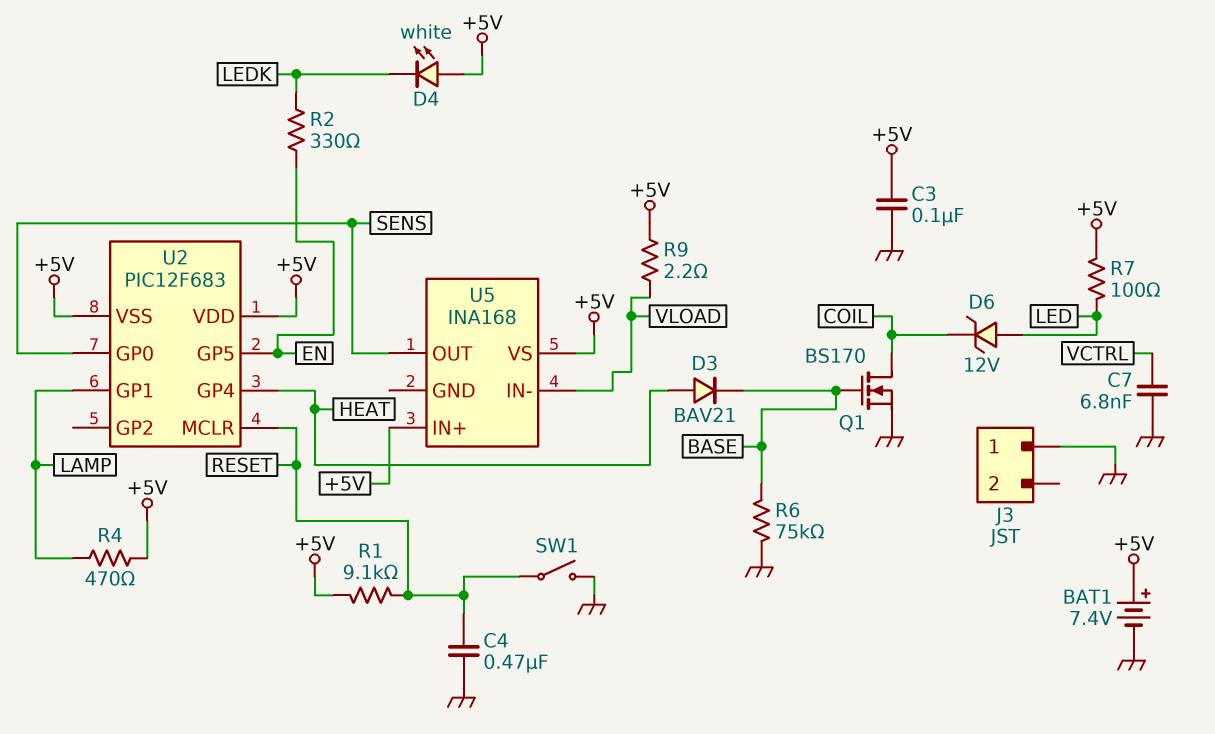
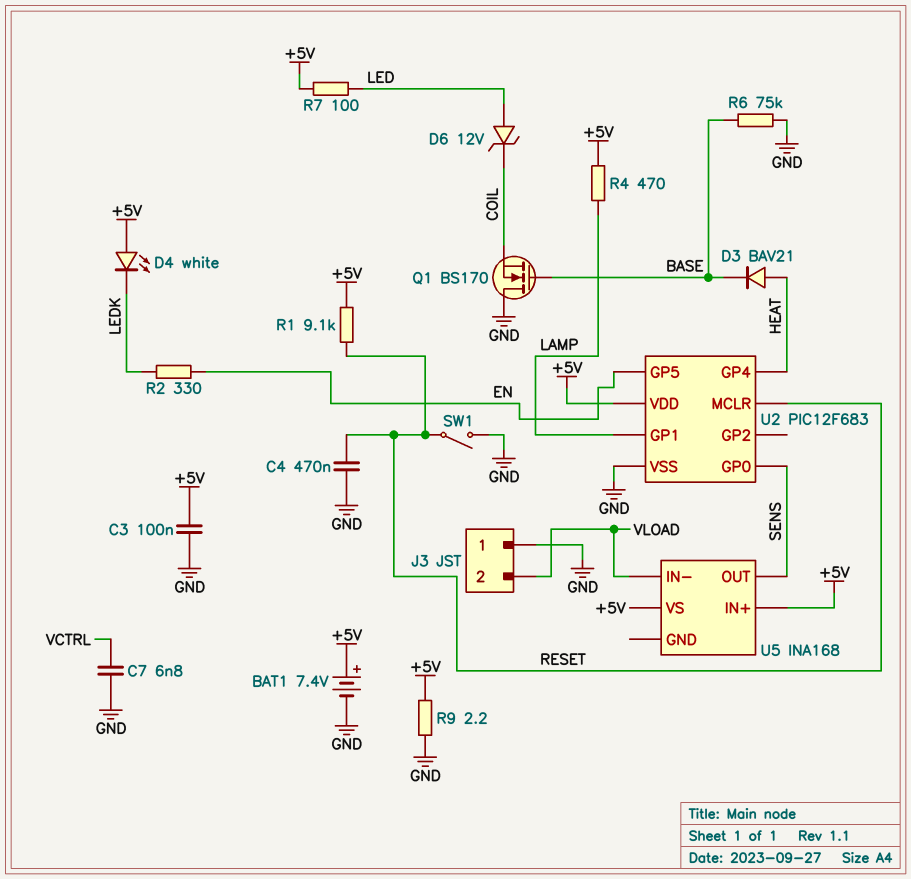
J3 pin 2: none -> VLOAD
Q1: NMOS BS170 (G BASE, D COIL, S GND) -> NMOS BS170 (G BASE, D GND, S COIL)
R9: 2.2 (+5V, VLOAD) -> 2.2 (+5V, GND)
U2 pin VSS: +5V -> GND

